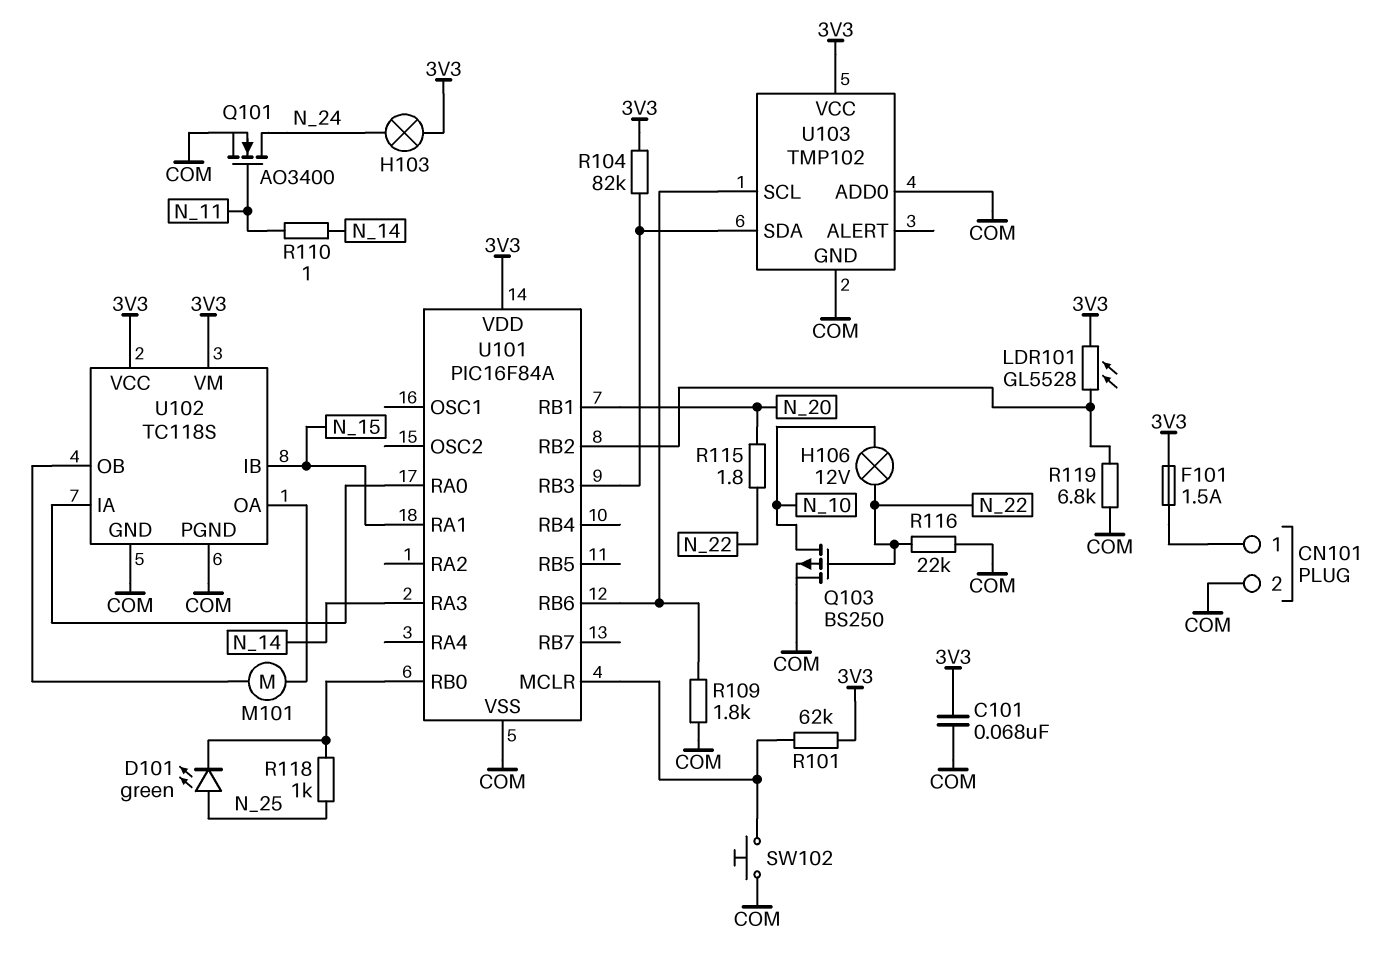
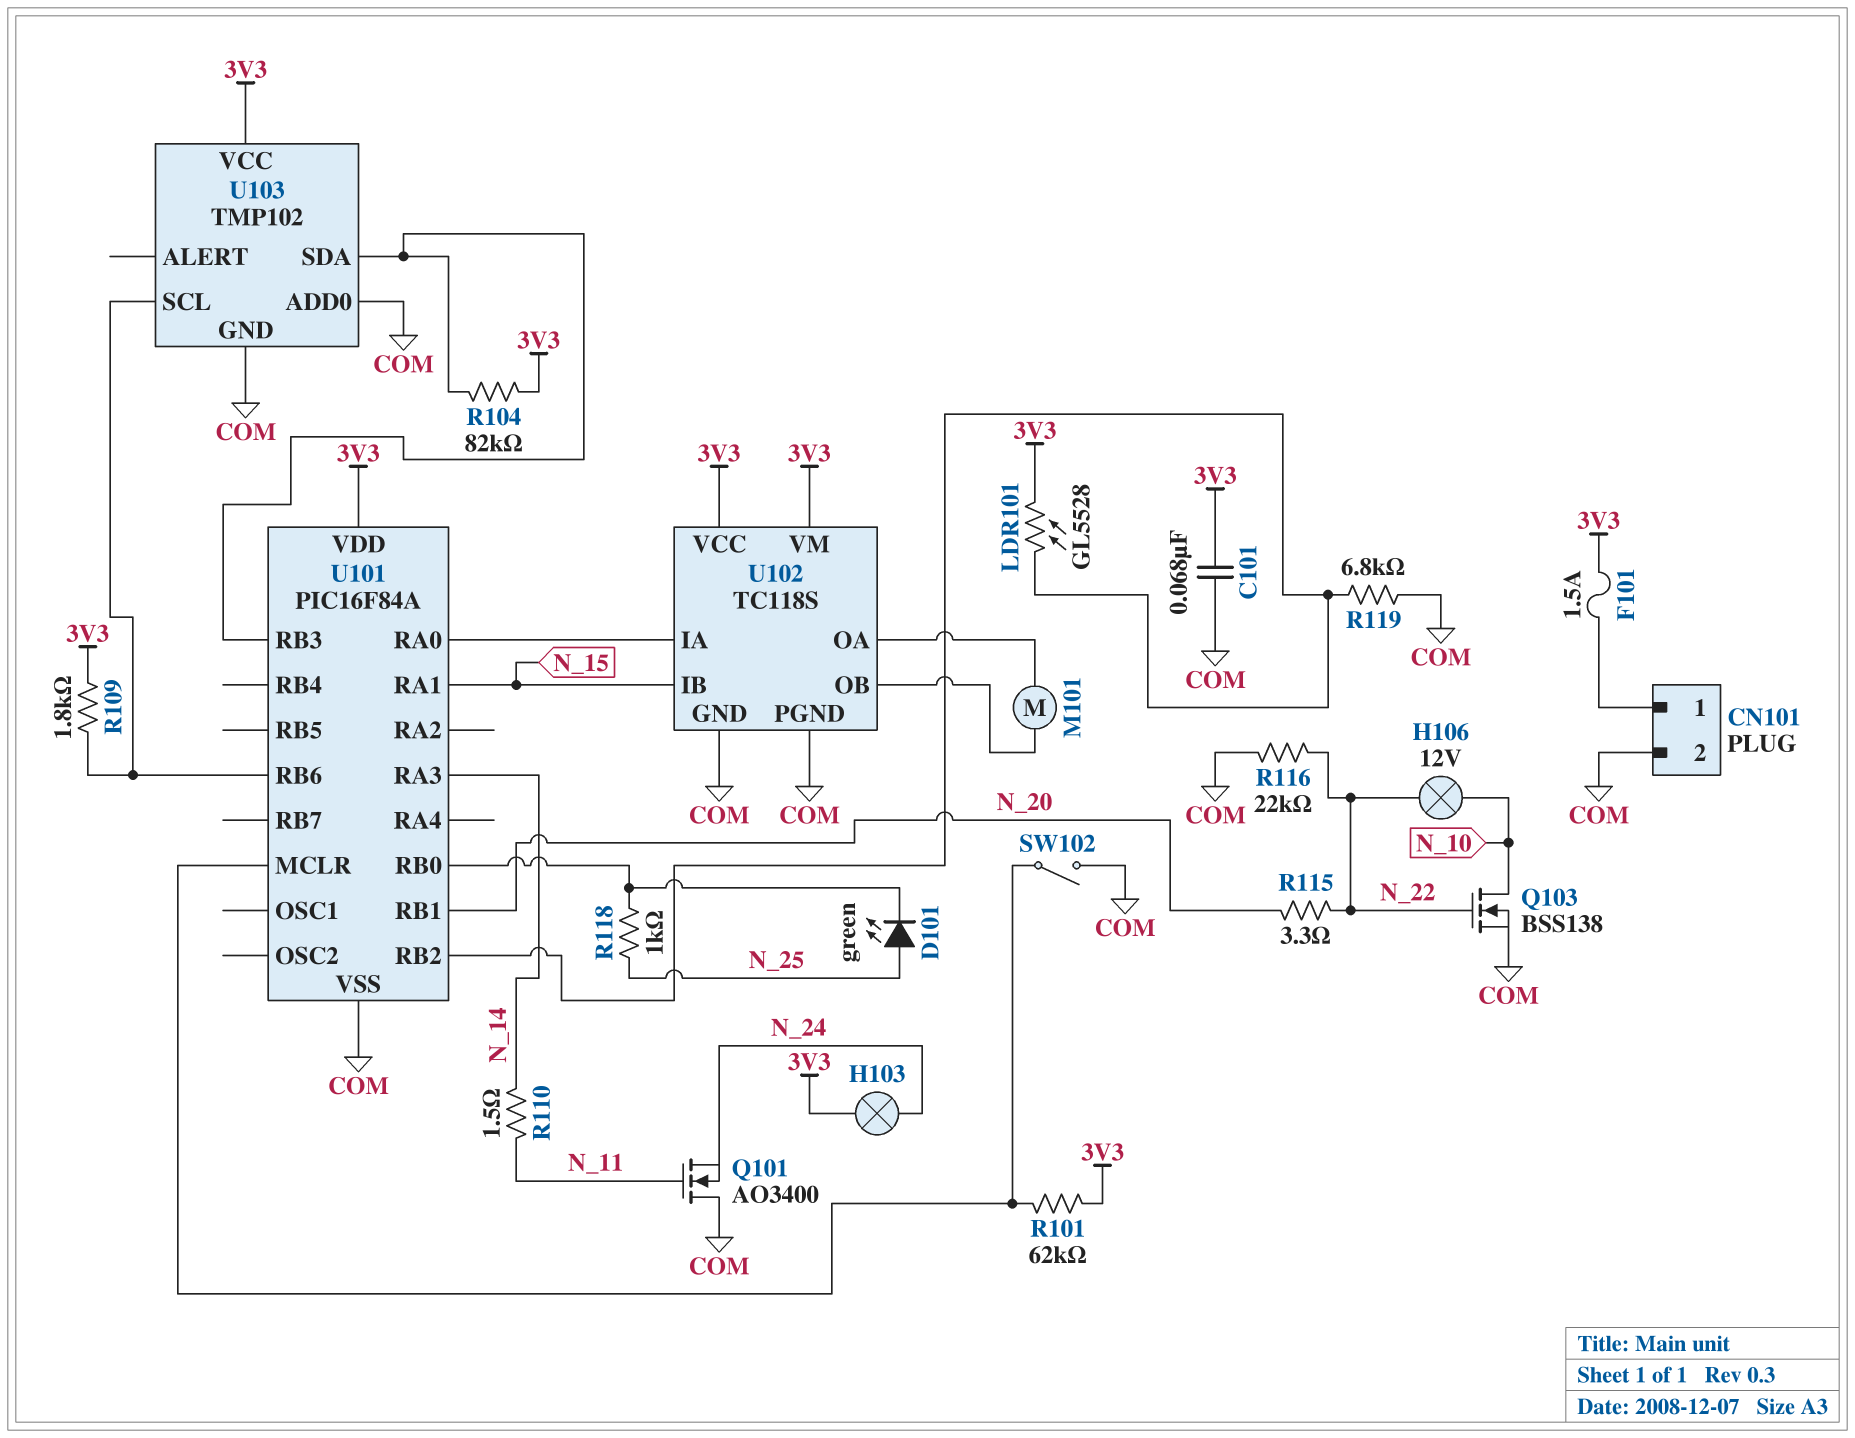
Q101: NMOS AO3400 (G N_11, D N_24, S COM) -> NMOS AO3400 (G N_11, D COM, S N_24)
Q103: PMOS BS250 (G N_22, D N_10, S COM) -> NMOS BSS138 (G N_22, D N_10, S COM)
R109: 1.8k (COM, U101/RB6) -> 1.8k (3V3, U101/RB6)
R110: 1 (N_11, N_14) -> 1.5 (N_11, N_14)
R115: 1.8 (N_20, N_22) -> 3.3 (N_20, N_22)
SW102: button (COM, U101/MCLR) -> switch (COM, U101/MCLR)

